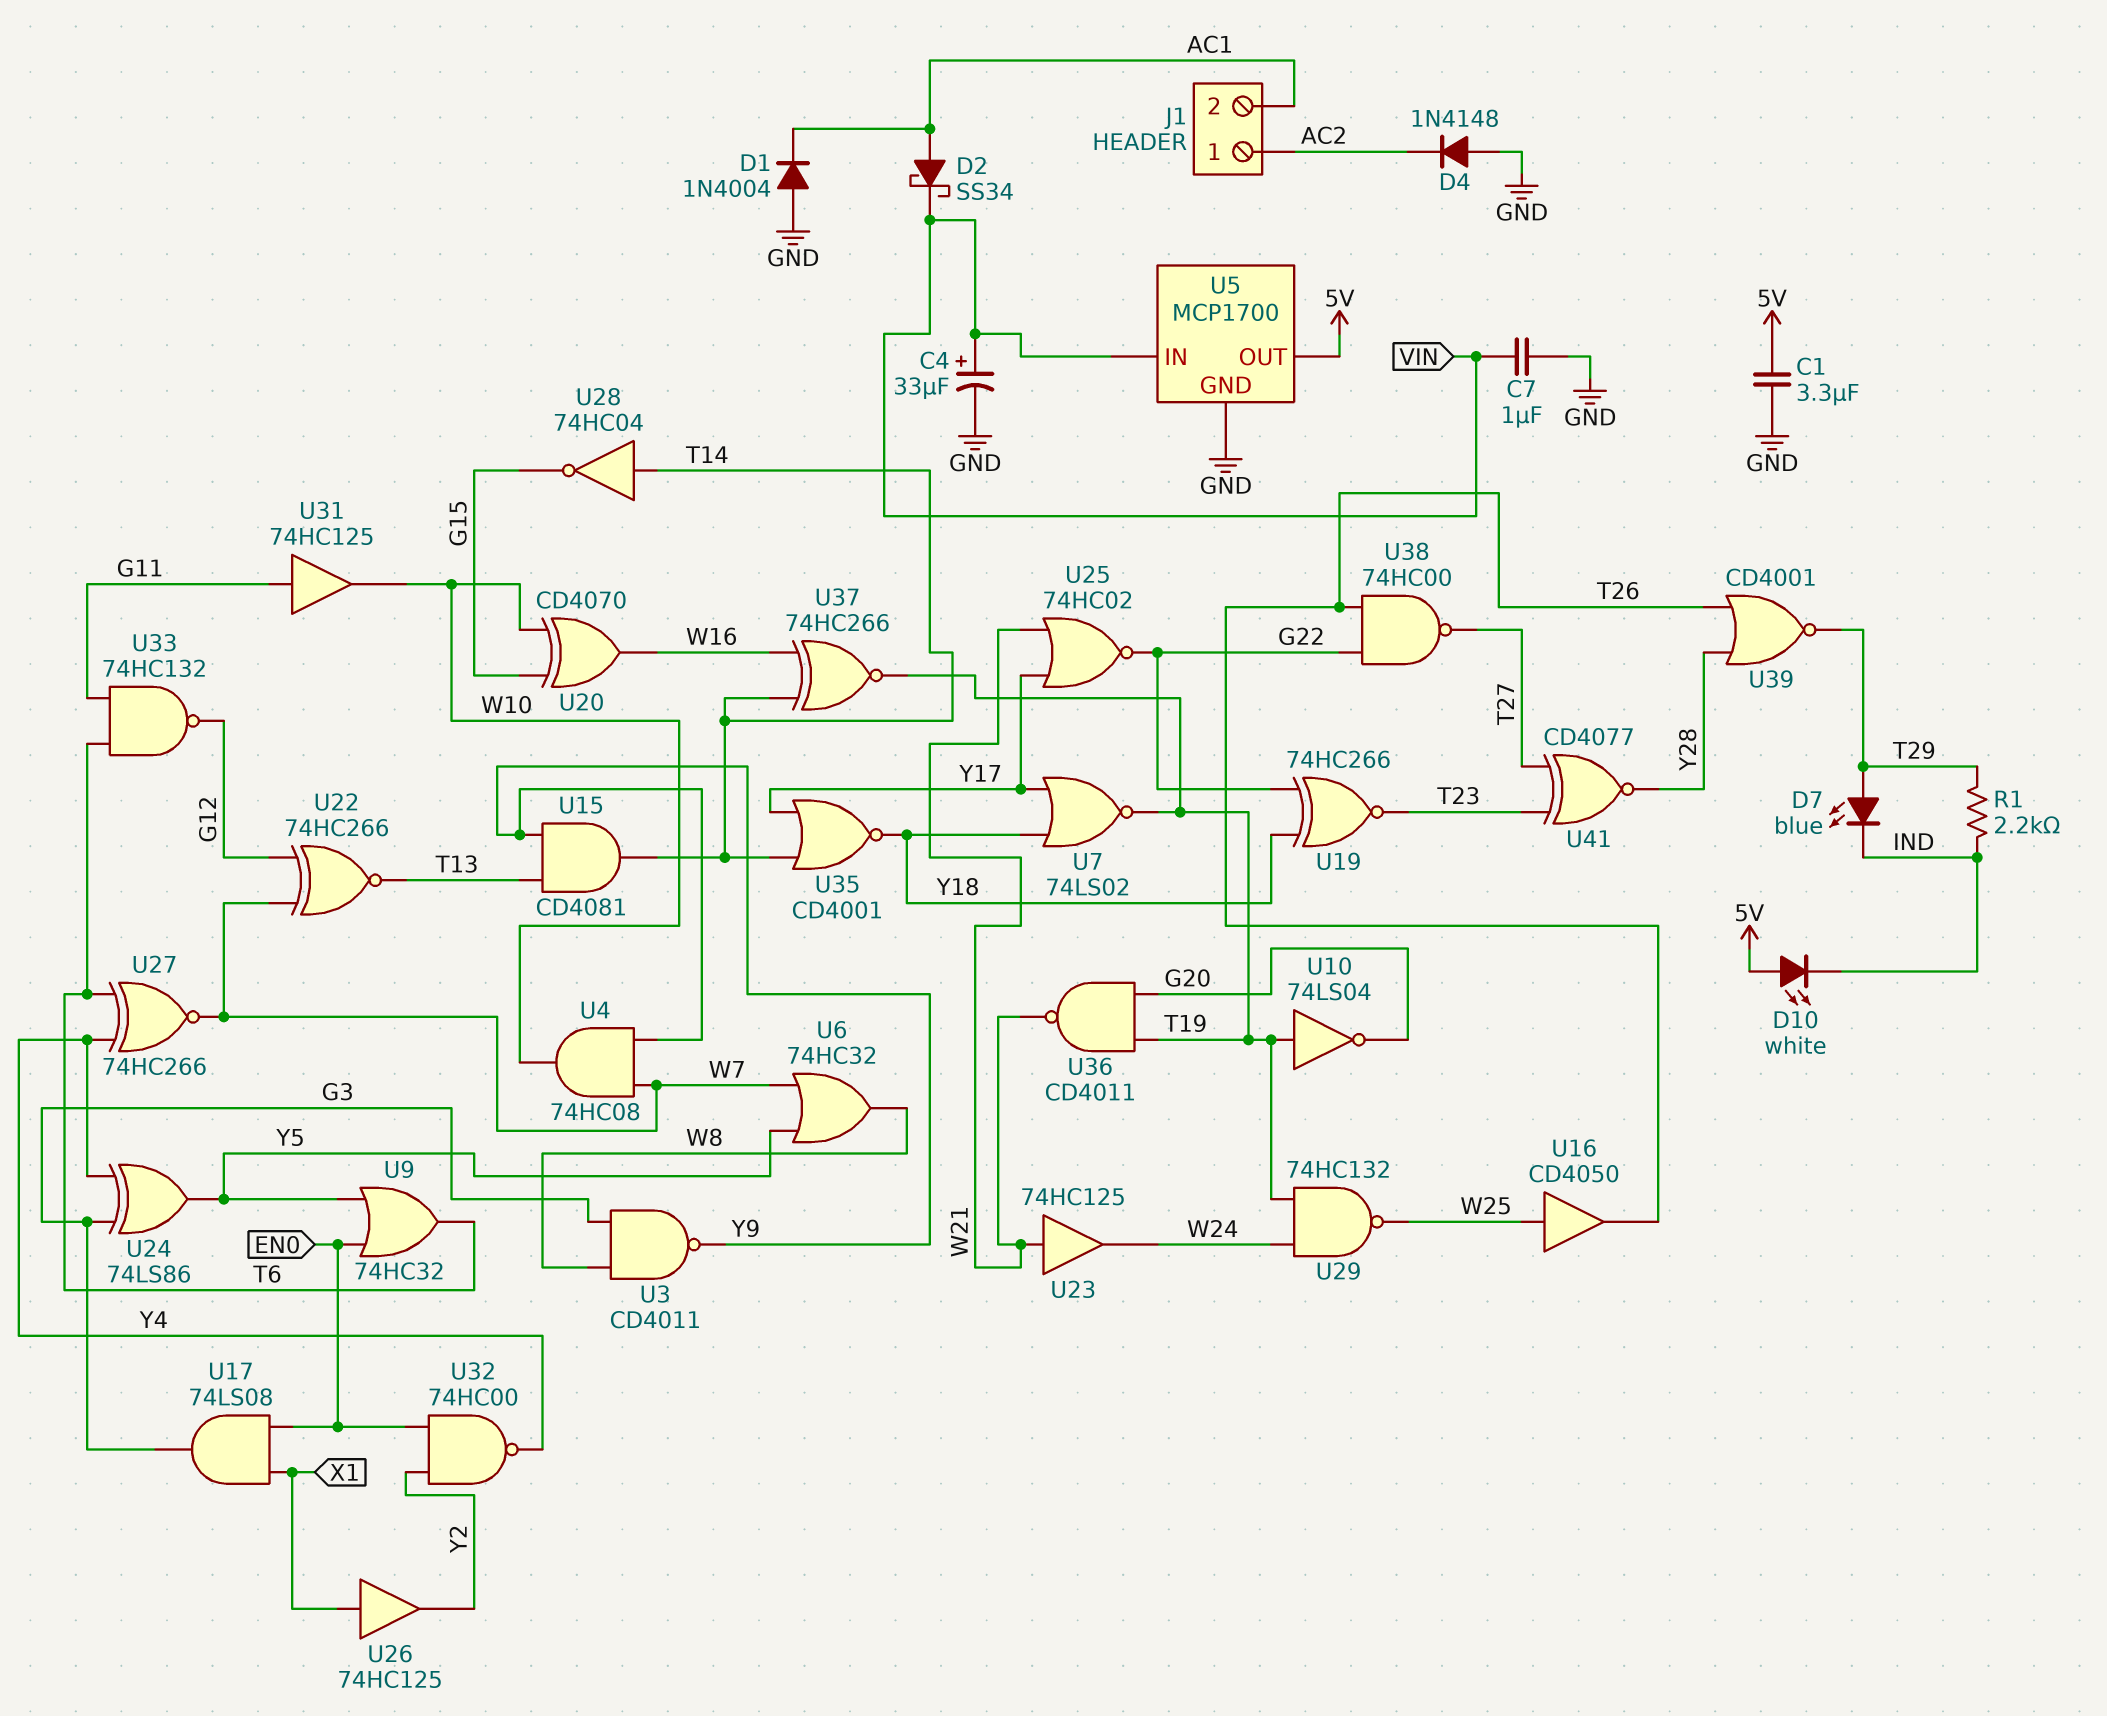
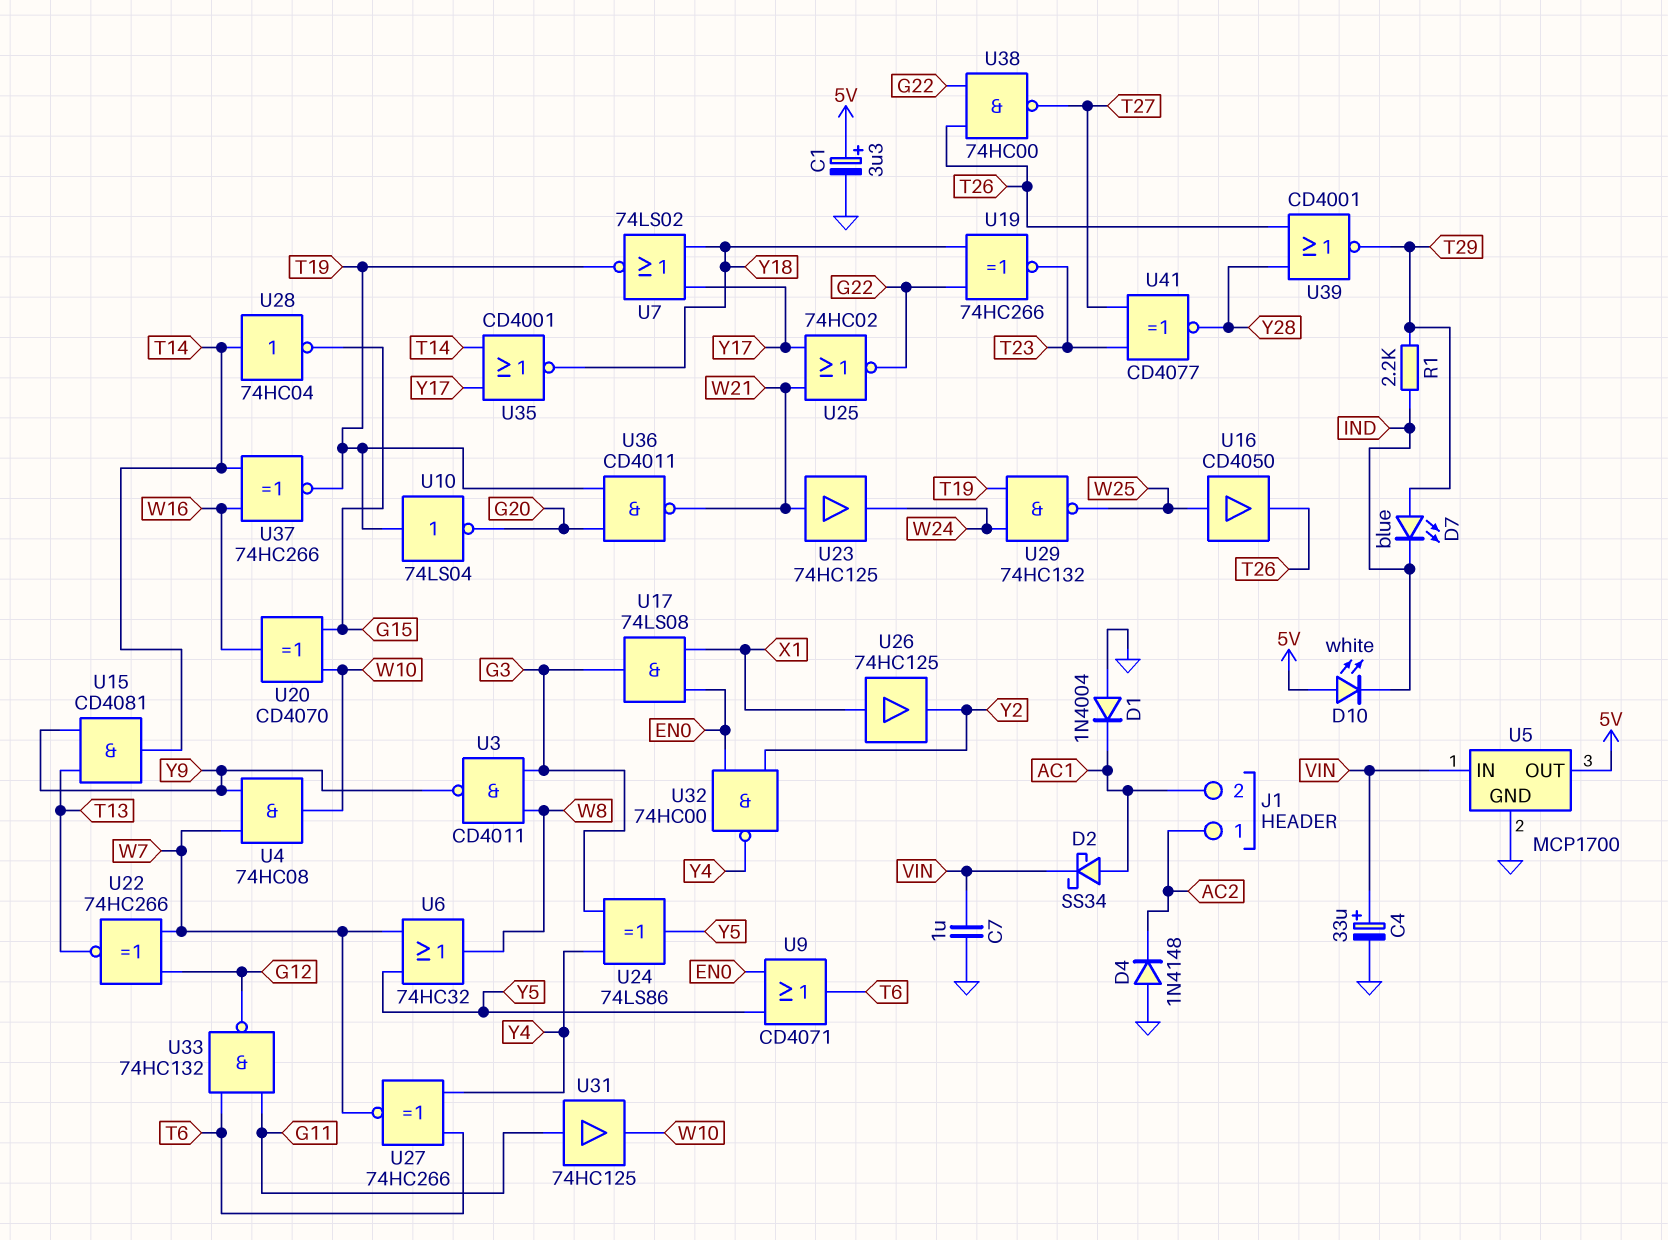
C1: 3.3uF (5V, GND) -> 3.3uF (plus 5V, minus GND)
U9: OR 74HC32 (in EN0, in Y5, out T6) -> OR CD4071 (in EN0, in Y5, out T6)

